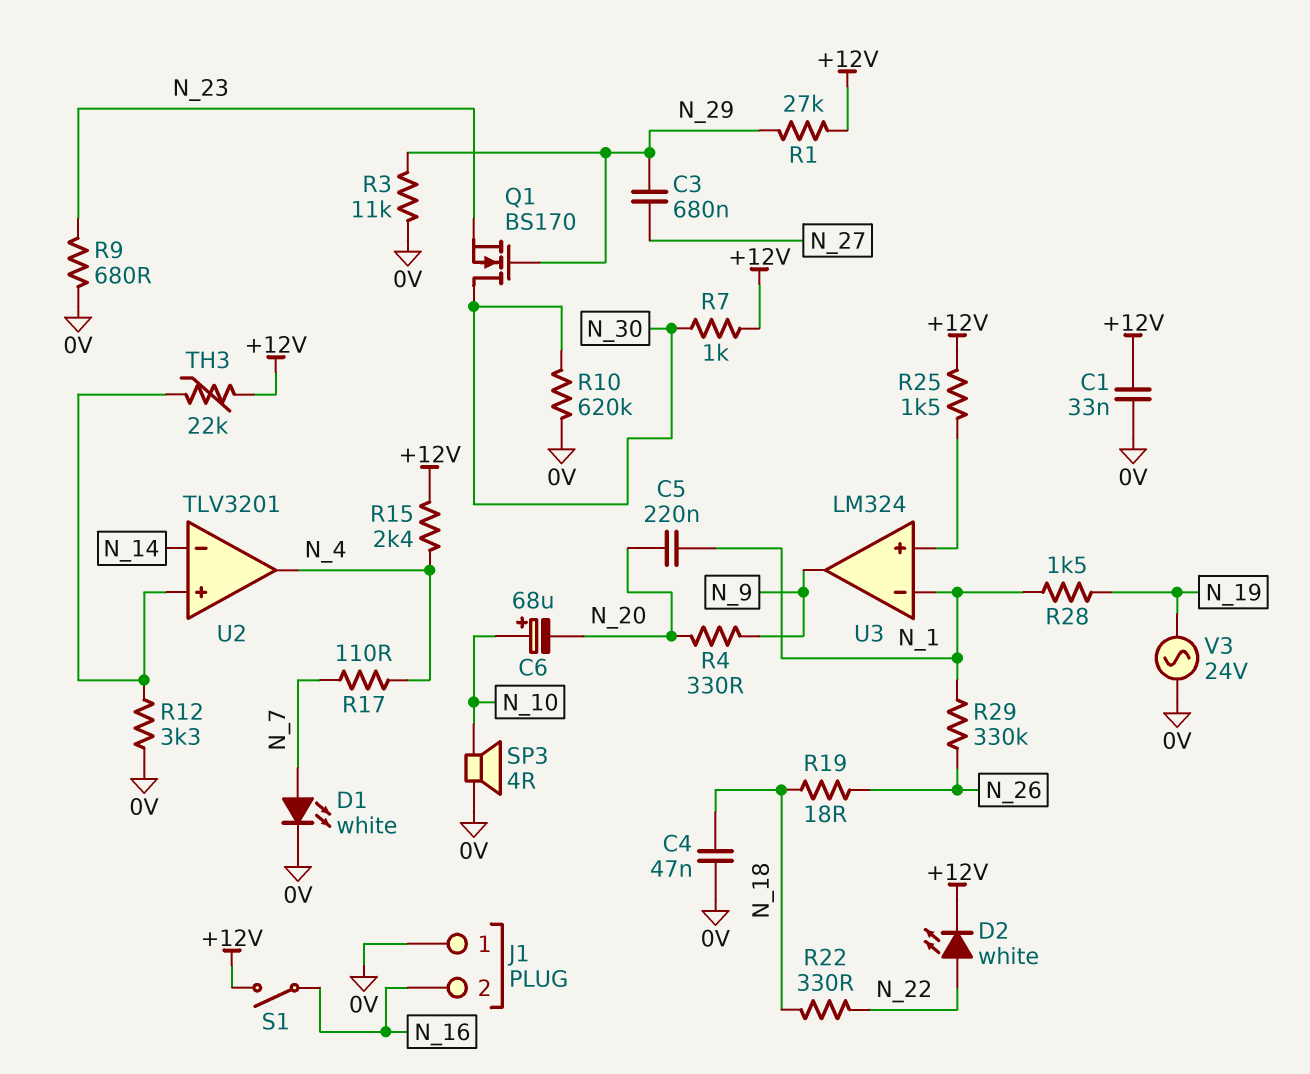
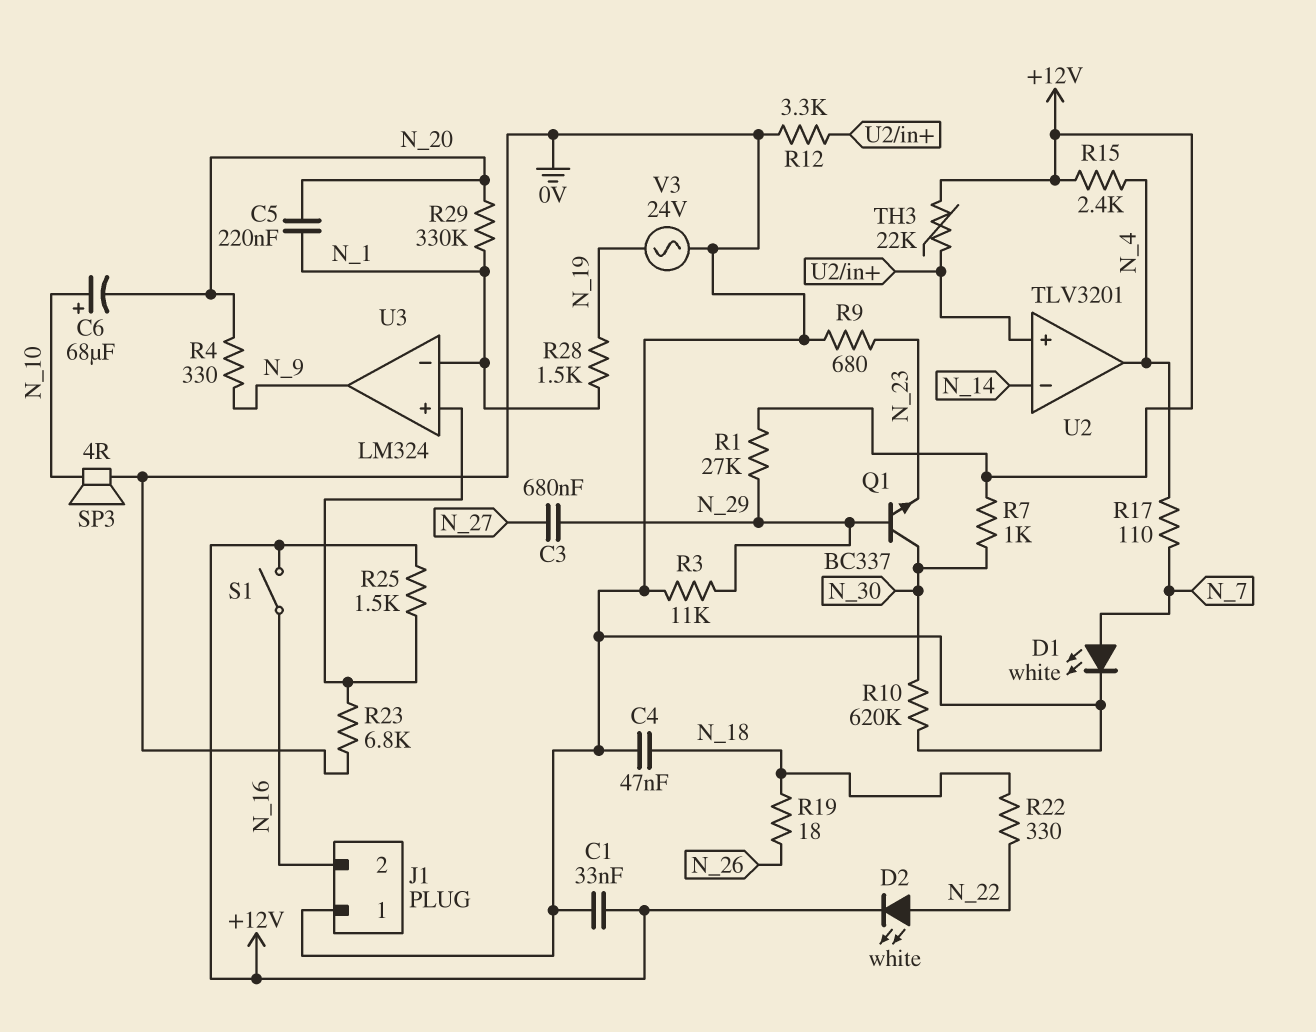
Q1: NMOS BS170 (G N_29, D N_30, S N_23) -> NPN BC337 (B N_29, C N_30, E N_23)
R23: none -> 6.8k (0V, U3/in+)
R29: 330k (N_1, N_26) -> 330k (N_1, N_20)

